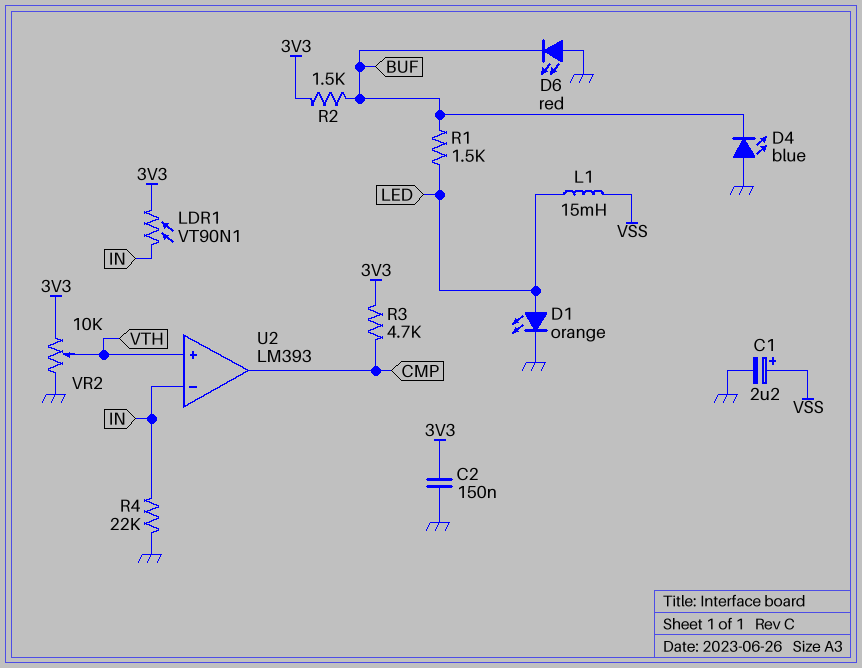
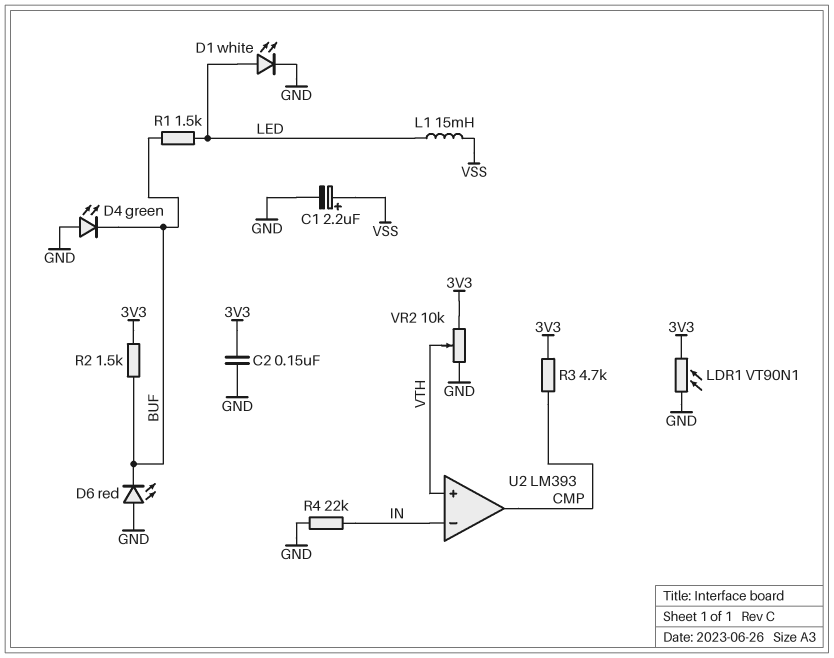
D1: LED orange (A LED, K GND) -> LED white (A LED, K GND)
D4: LED blue (A GND, K BUF) -> LED green (A GND, K BUF)
LDR1: VT90N1 (3V3, IN) -> VT90N1 (3V3, GND)

